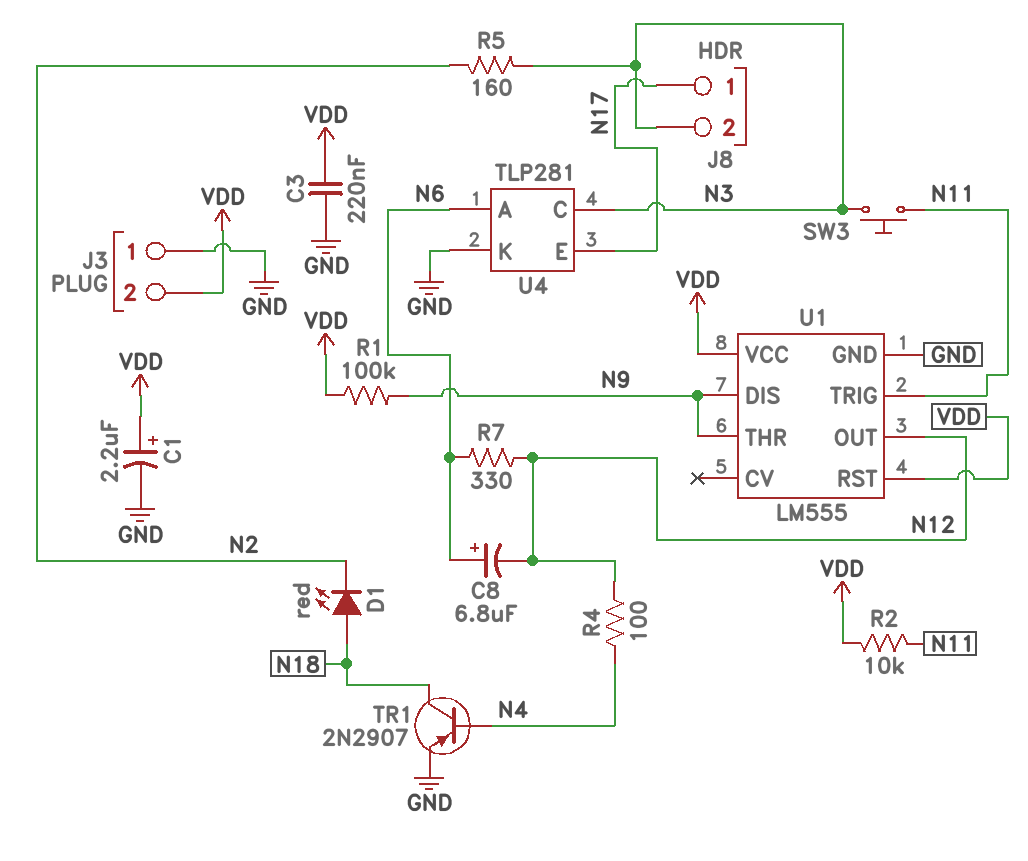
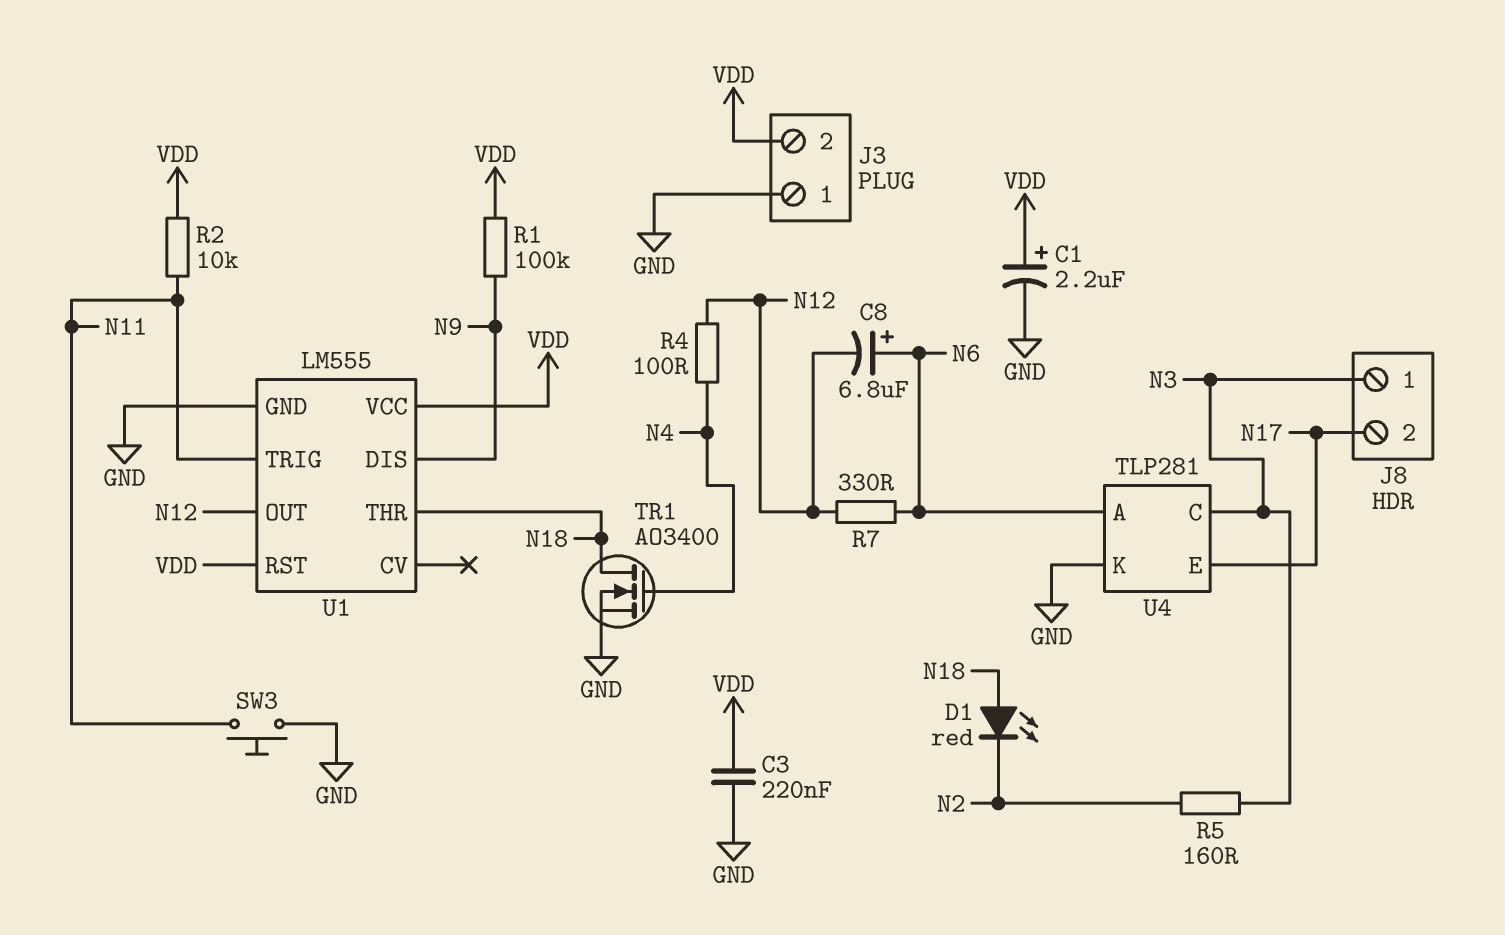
J8 pin 1: N17 -> N3
J8 pin 2: N3 -> N17
SW3: button (N3, N11) -> button (GND, N11)
TR1: PNP 2N2907 (B N4, C N18, E GND) -> NMOS AO3400 (G N4, D N18, S GND)
U1 pin THR: N9 -> N18

